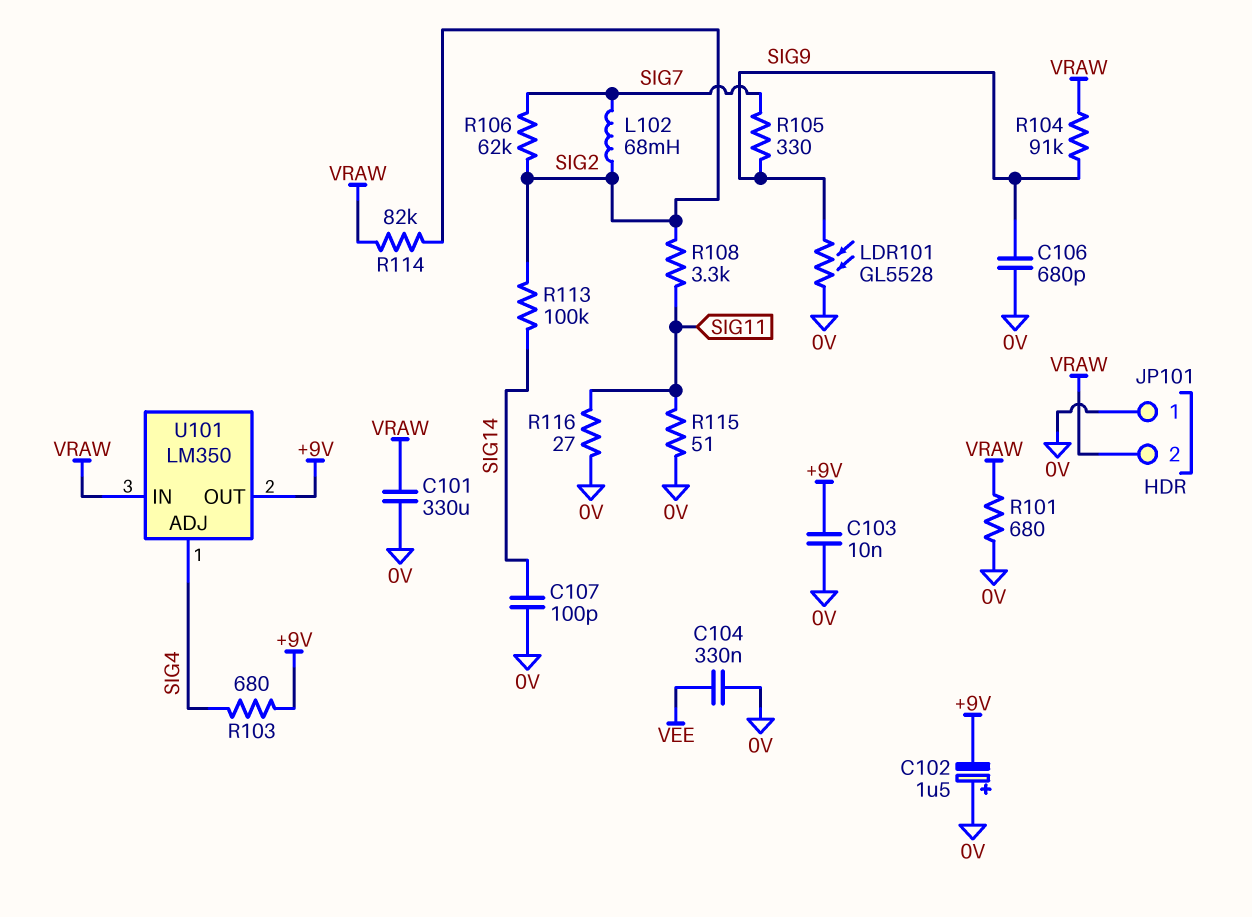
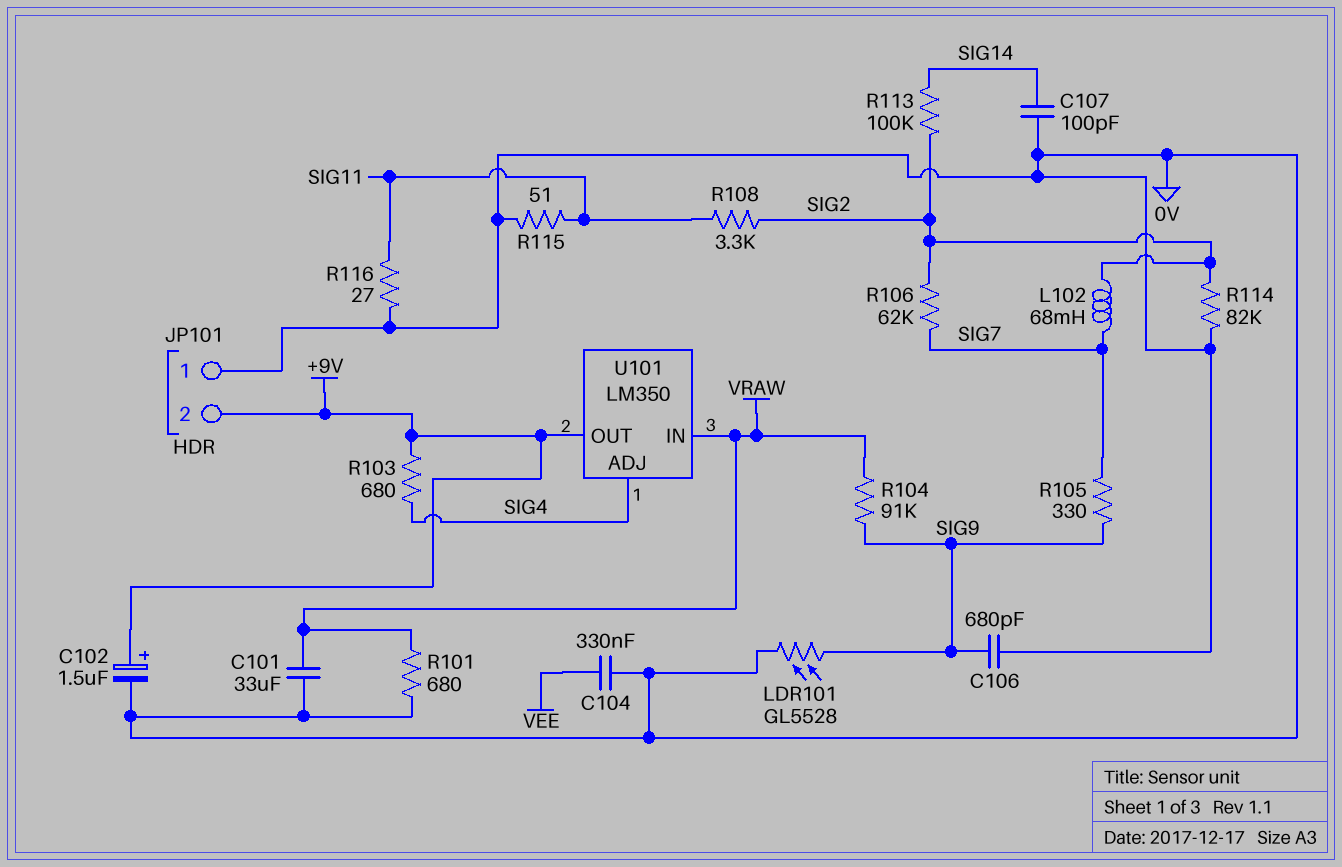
C101: 330uF (0V, VRAW) -> 33uF (0V, VRAW)
C102: 1.5uF (plus 0V, minus +9V) -> 1.5uF (plus +9V, minus 0V)
C103: 10nF (+9V, 0V) -> none
JP101 pin 2: VRAW -> +9V
R114: 82k (SIG2, VRAW) -> 82k (0V, SIG2)

